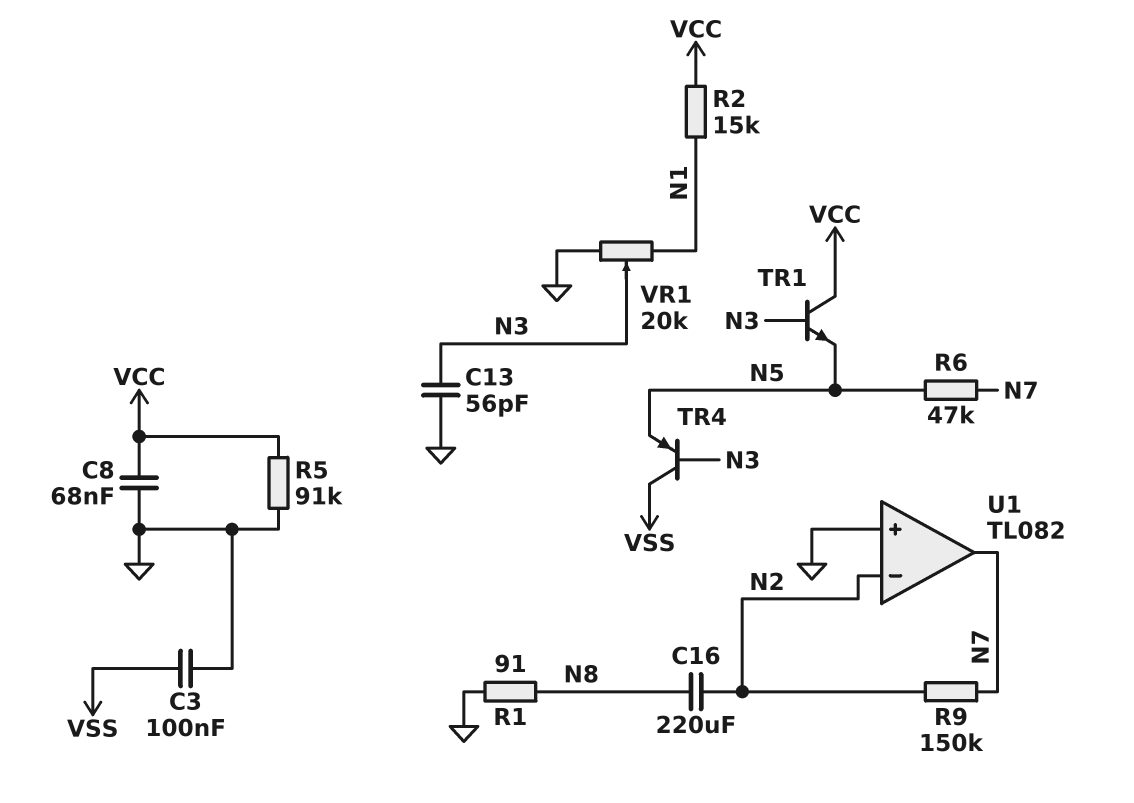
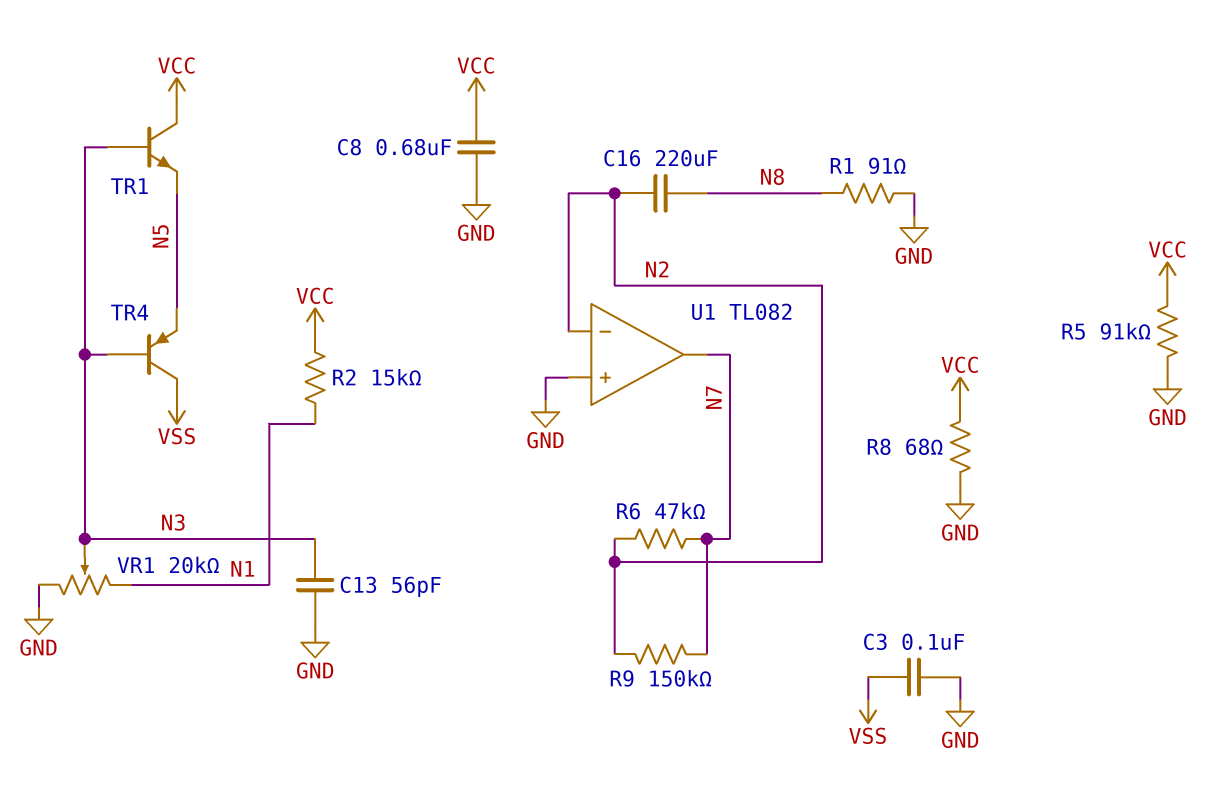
C8: 68nF (GND, VCC) -> 680nF (GND, VCC)
R6: 47k (N5, N7) -> 47k (N2, N7)
R8: none -> 68 (GND, VCC)

